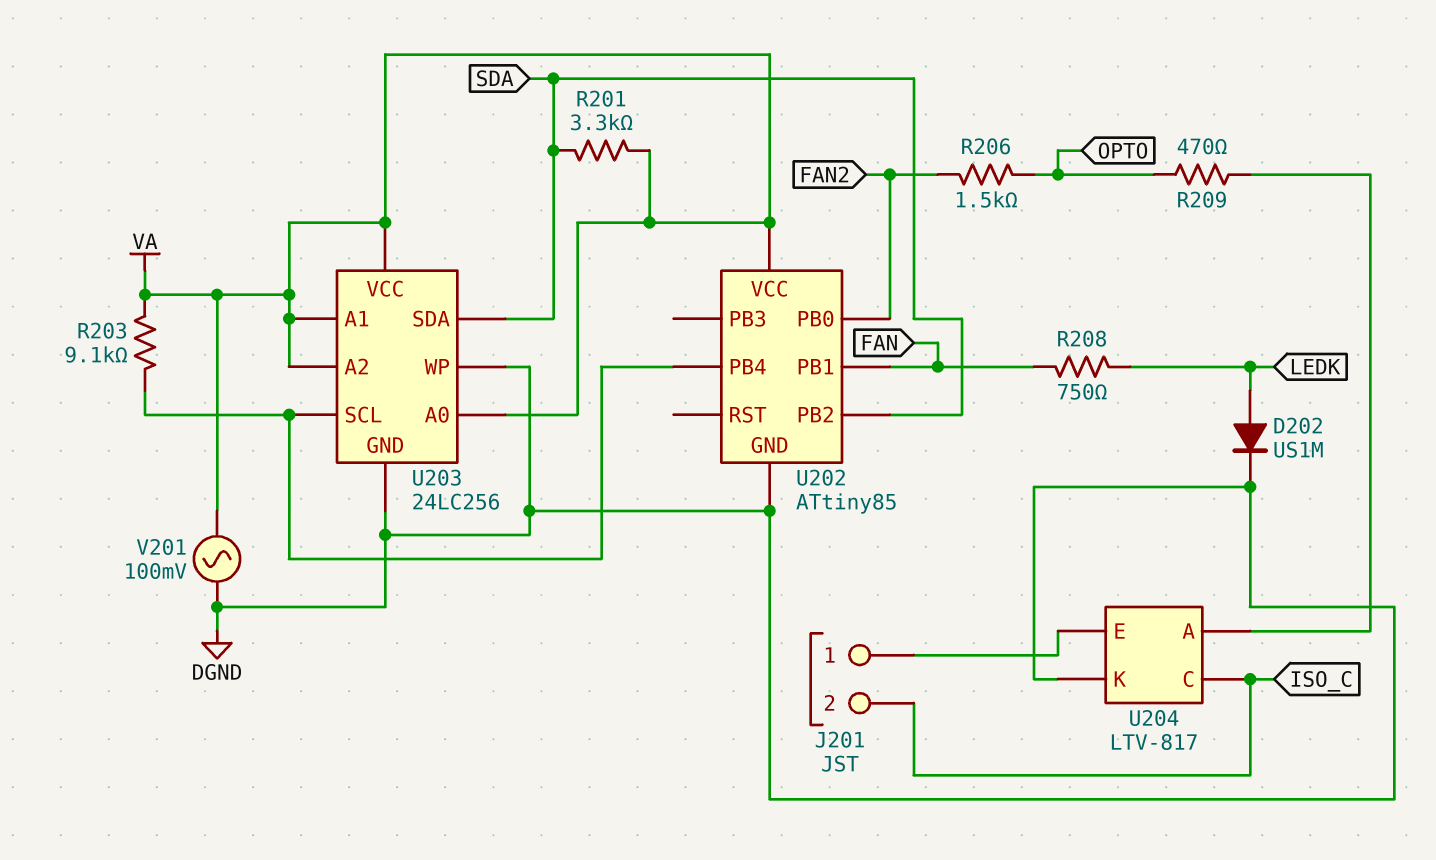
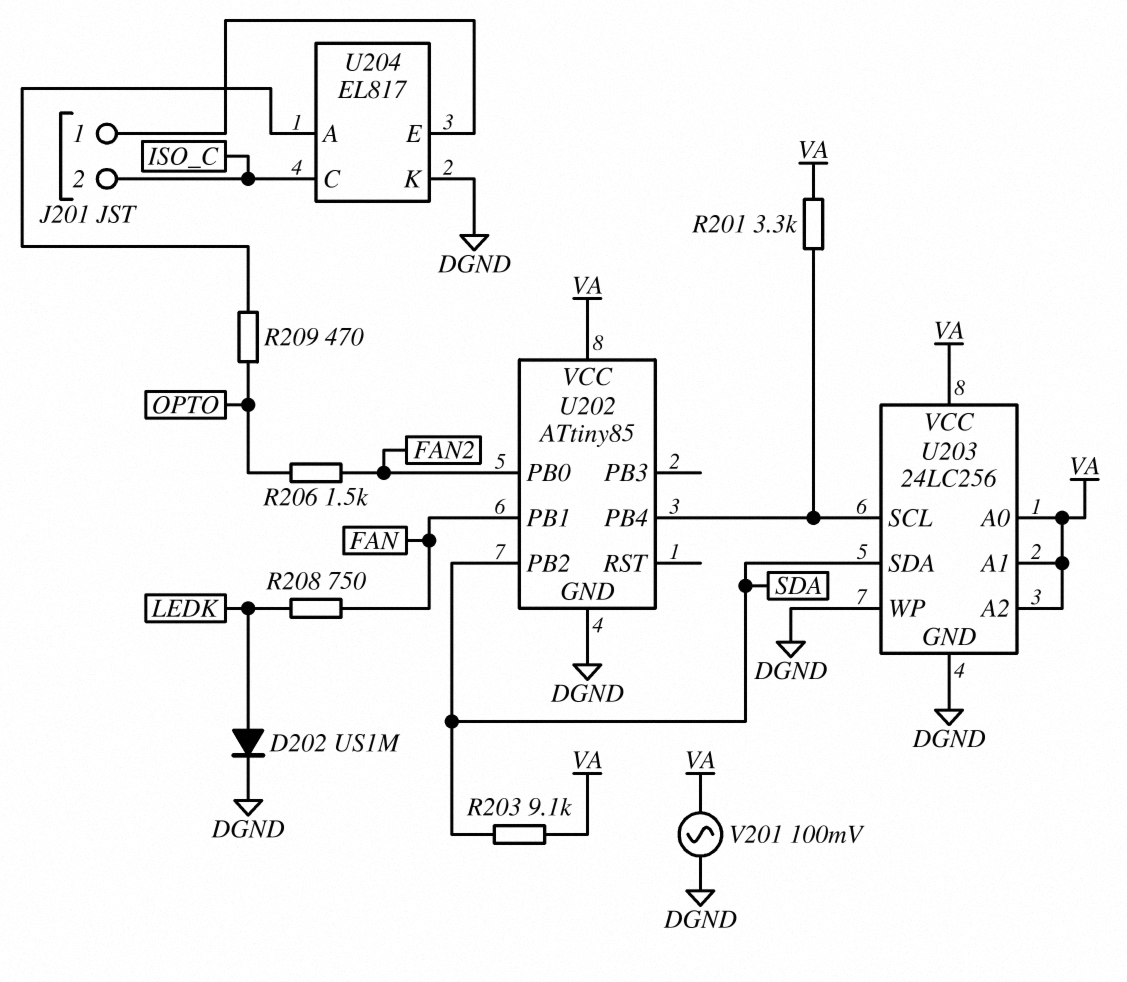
R201: 3.3k (SDA, VA) -> 3.3k (U202/PB4, VA)
R203: 9.1k (U202/PB4, VA) -> 9.1k (SDA, VA)
U204: LTV-817 -> EL817

